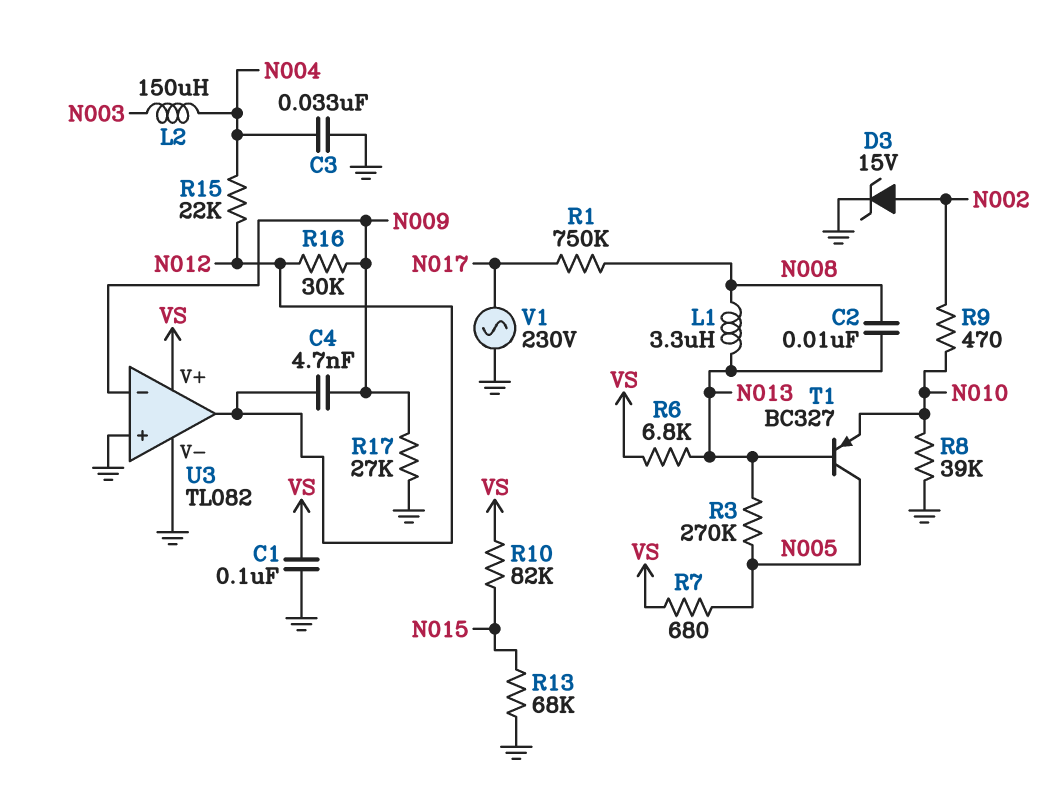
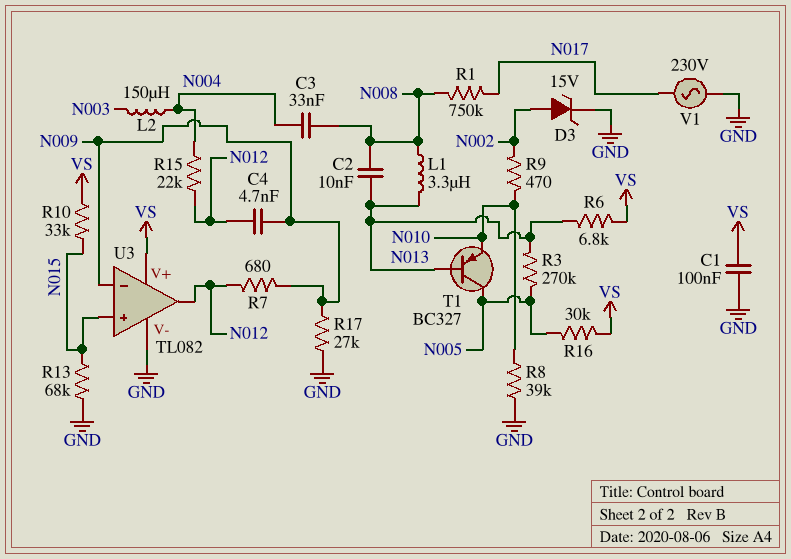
C3: 33nF (GND, N004) -> 33nF (N004, N008)
R7: 680 (N005, VS) -> 680 (N009, N012)
R10: 82k (N015, VS) -> 33k (N015, VS)
R16: 30k (N009, N012) -> 30k (N005, VS)
U3 pin in+: GND -> N015

